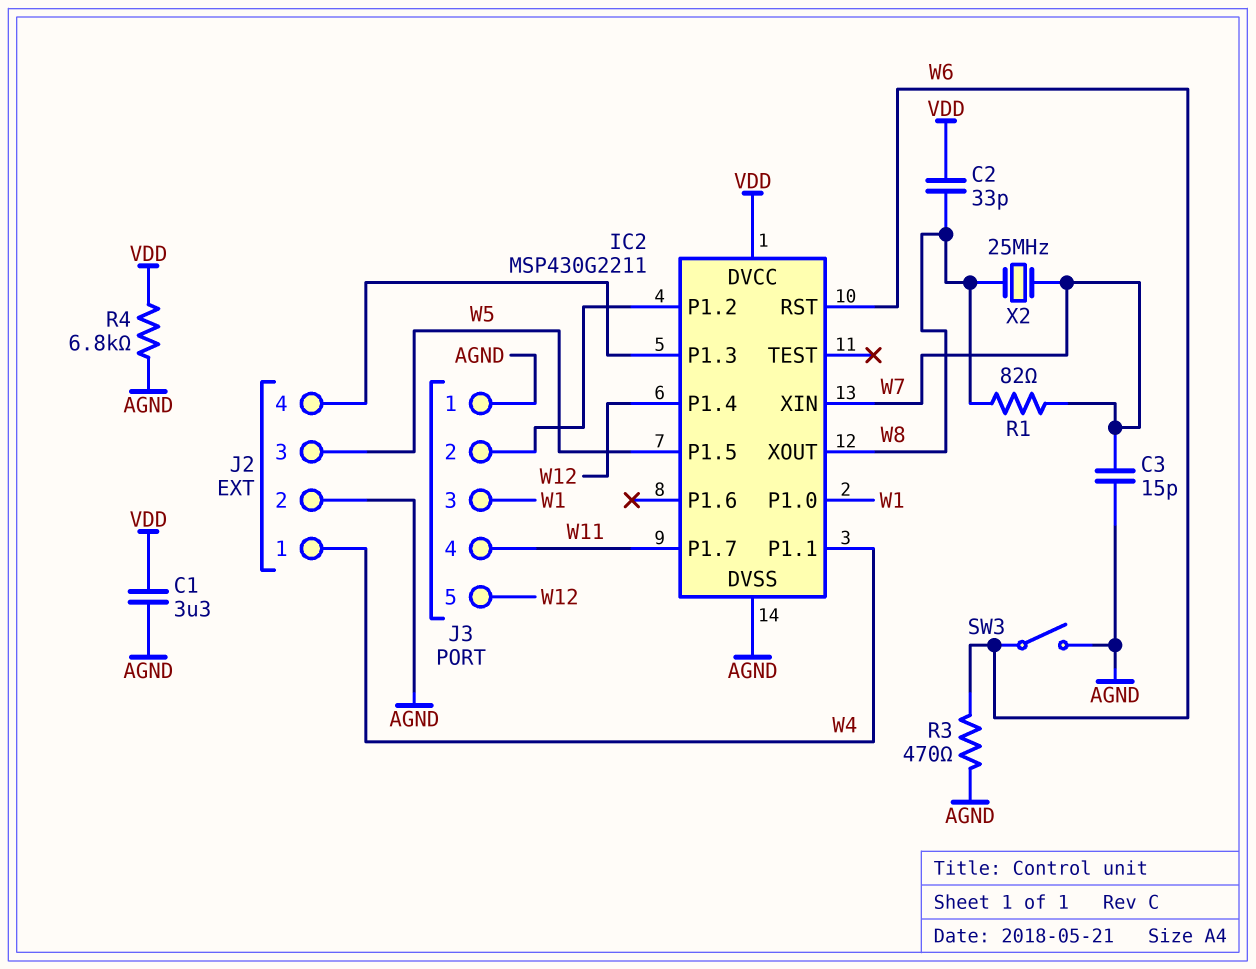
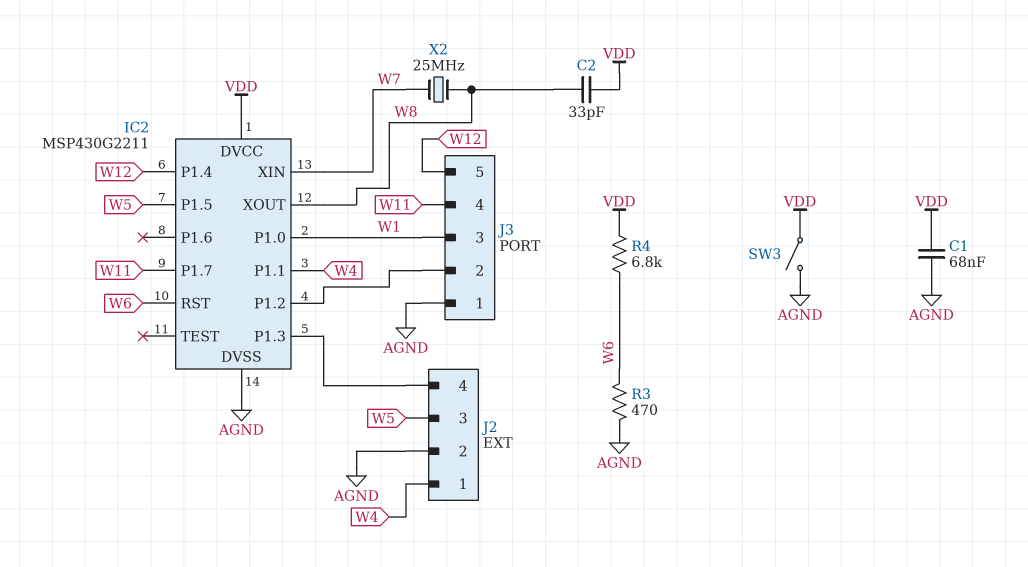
C1: 3.3uF (AGND, VDD) -> 68nF (AGND, VDD)
C3: 15pF (AGND, W7) -> none
R1: 82 (W7, W8) -> none
R4: 6.8k (AGND, VDD) -> 6.8k (VDD, W6)
SW3: switch (AGND, W6) -> switch (AGND, VDD)

